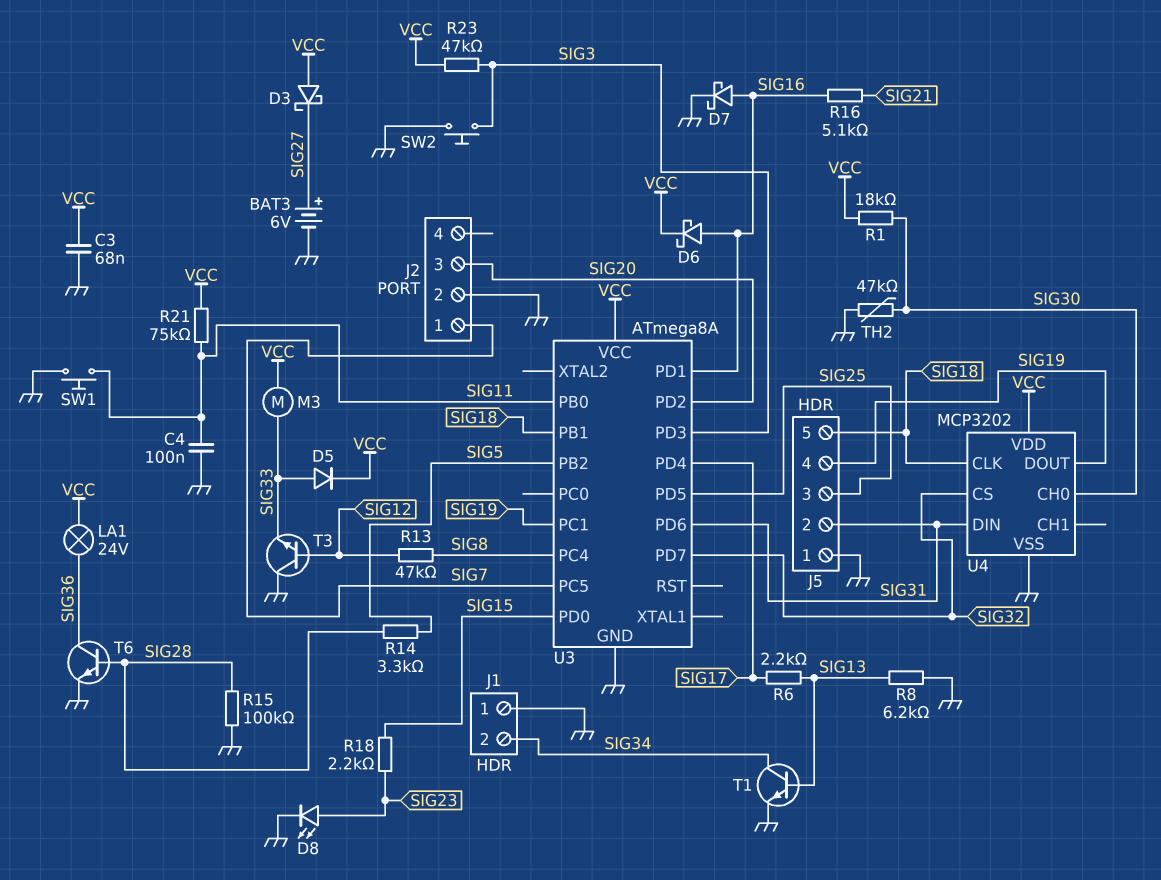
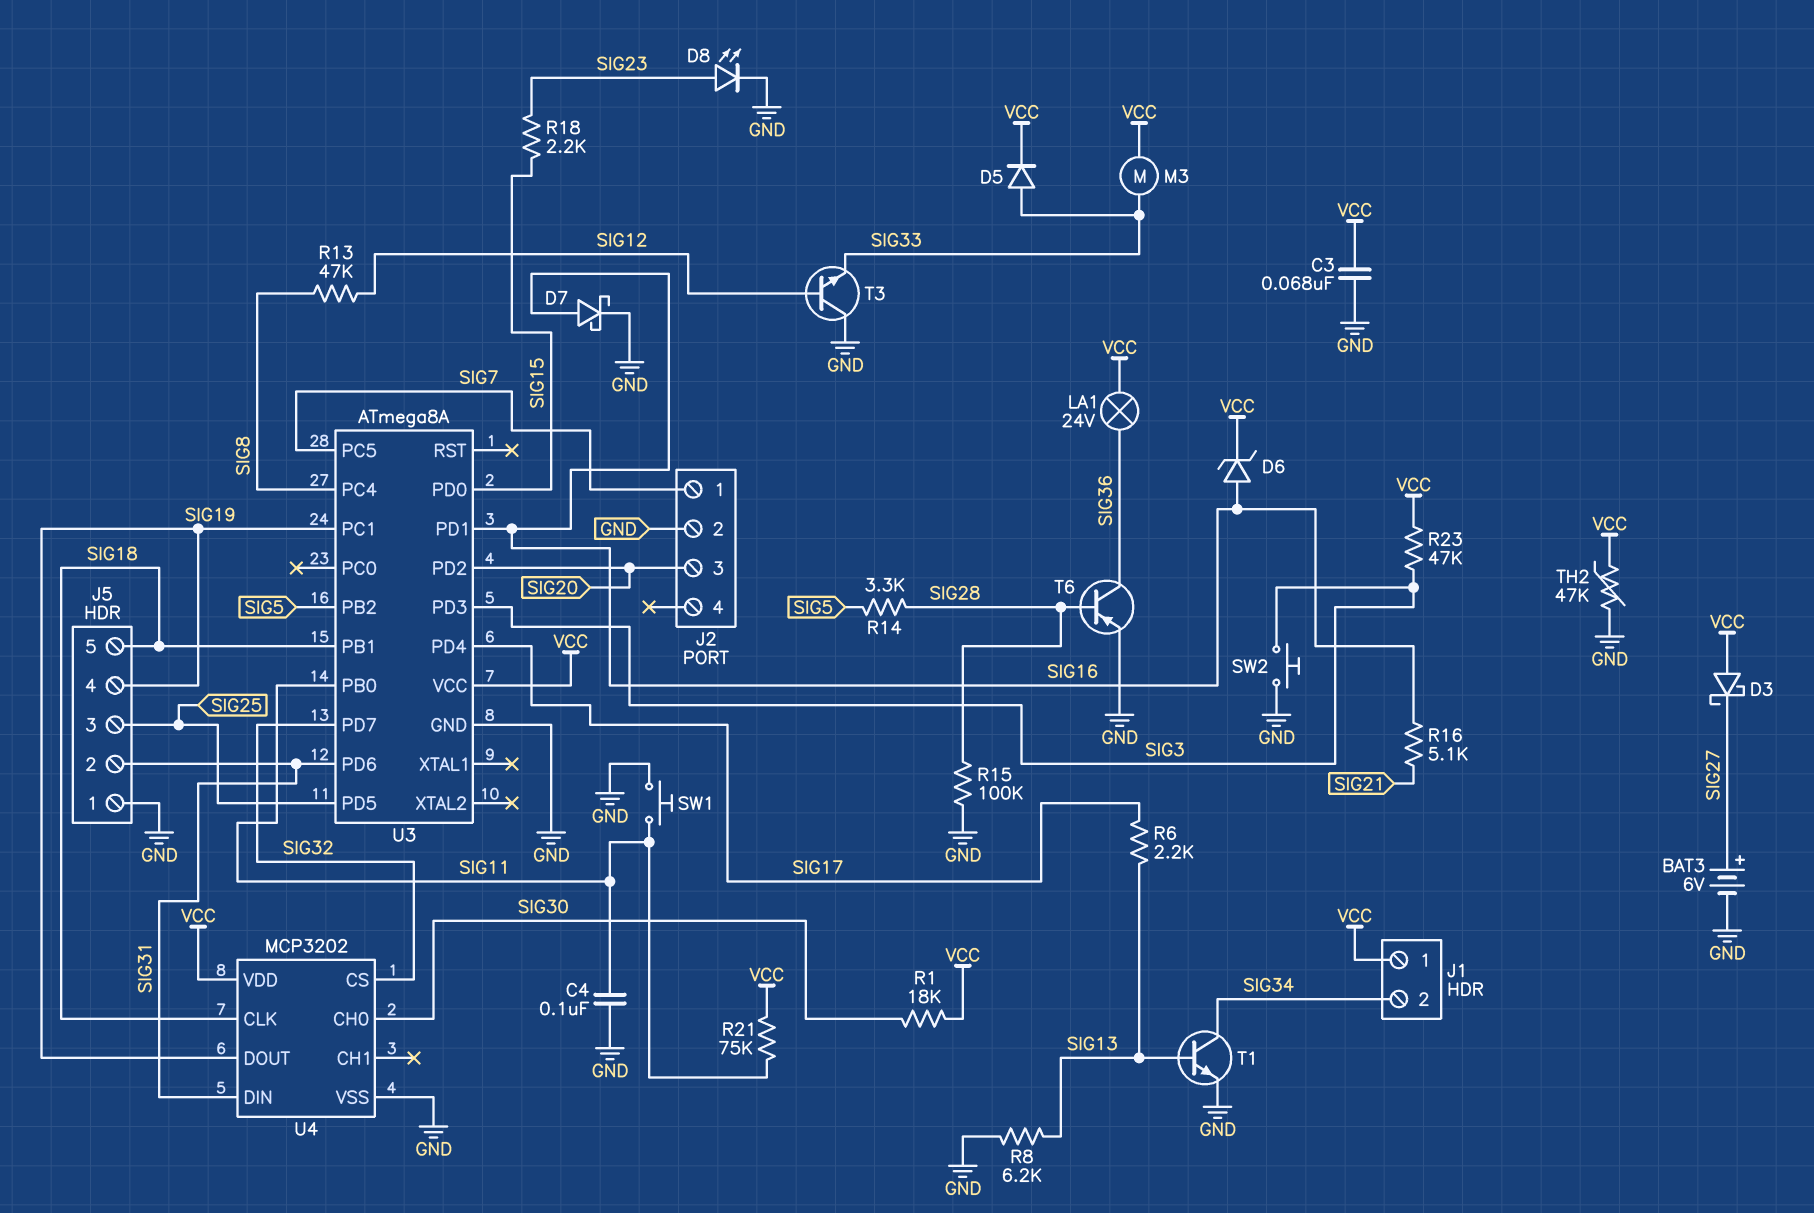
D6: schottky (A SIG16, K VCC) -> zener (A SIG16, K VCC)
J1 pin 1: GND -> VCC
T6: NPN (B SIG28, C SIG36, E GND) -> PNP (B SIG28, C SIG36, E GND)
TH2: 47k (GND, SIG30) -> 47k (GND, VCC)

